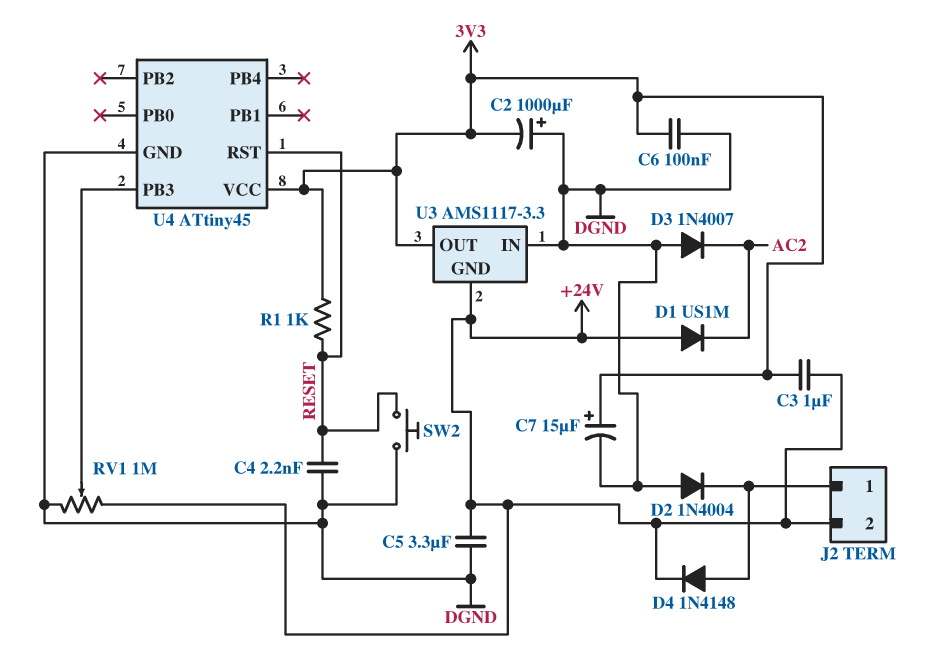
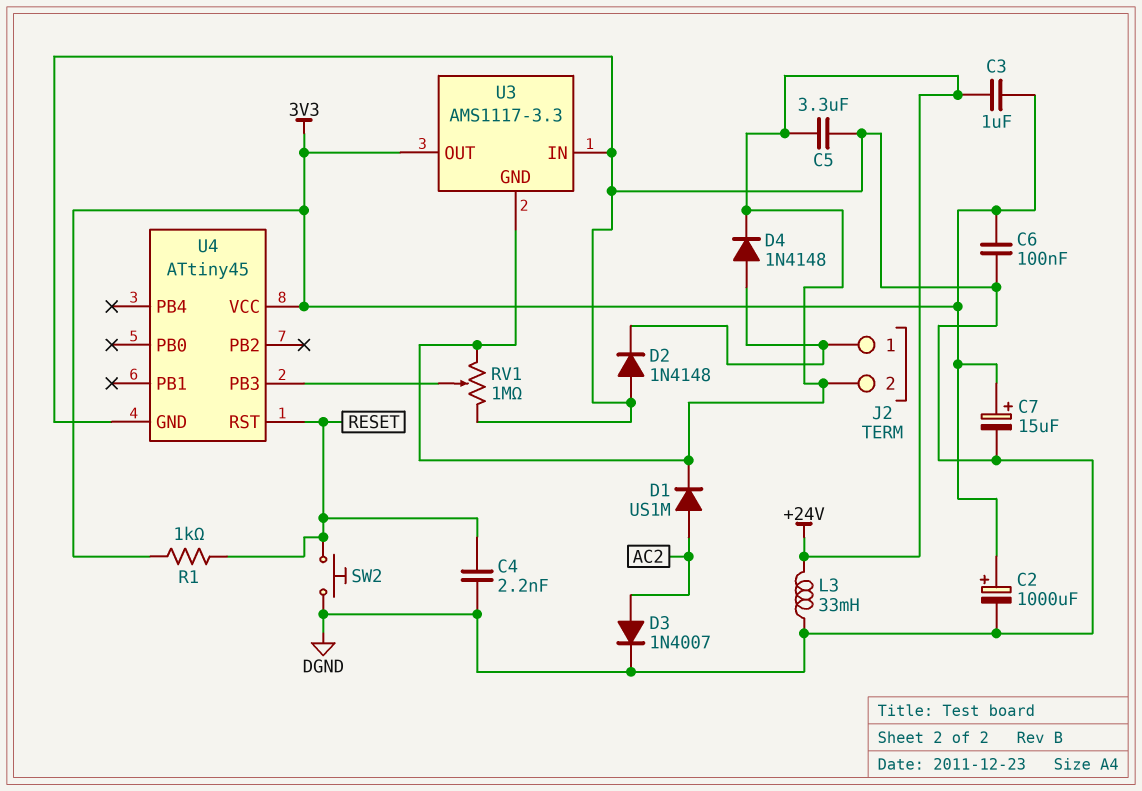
C2: 1000uF (plus DGND, minus 3V3) -> 1000uF (plus 3V3, minus DGND)
D1: diode US1M (A +24V, K AC2) -> diode US1M (A AC2, K +24V)
D2: diode 1N4004 (A DGND, K J2/1) -> diode 1N4148 (A DGND, K J2/1)
D3: diode 1N4007 (A DGND, K AC2) -> diode 1N4007 (A AC2, K DGND)
L3: none -> 33mH (+24V, DGND)

